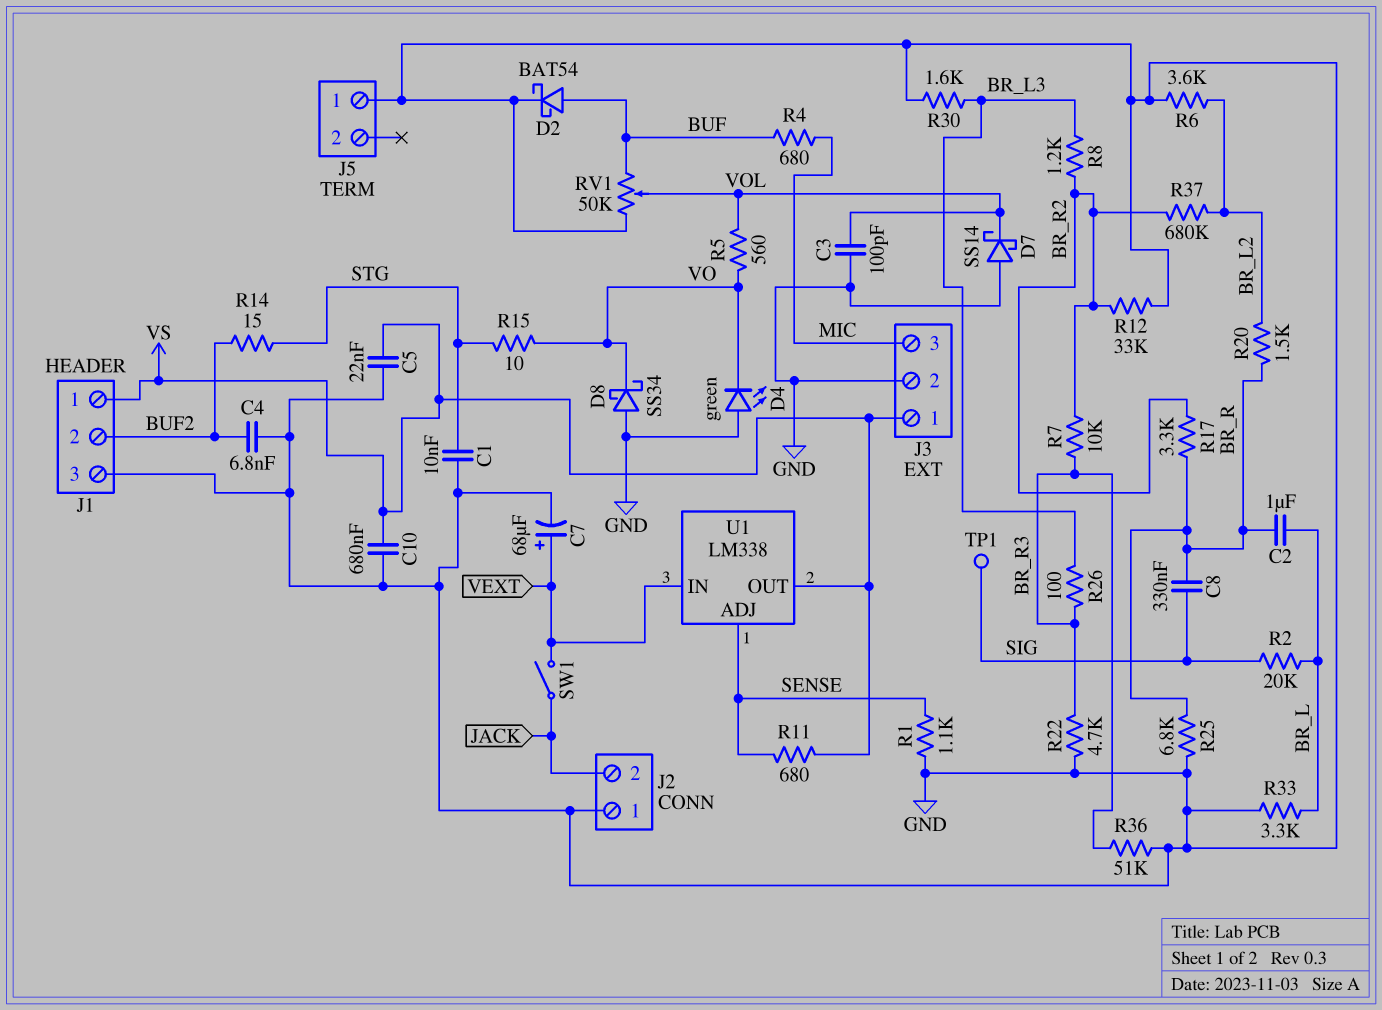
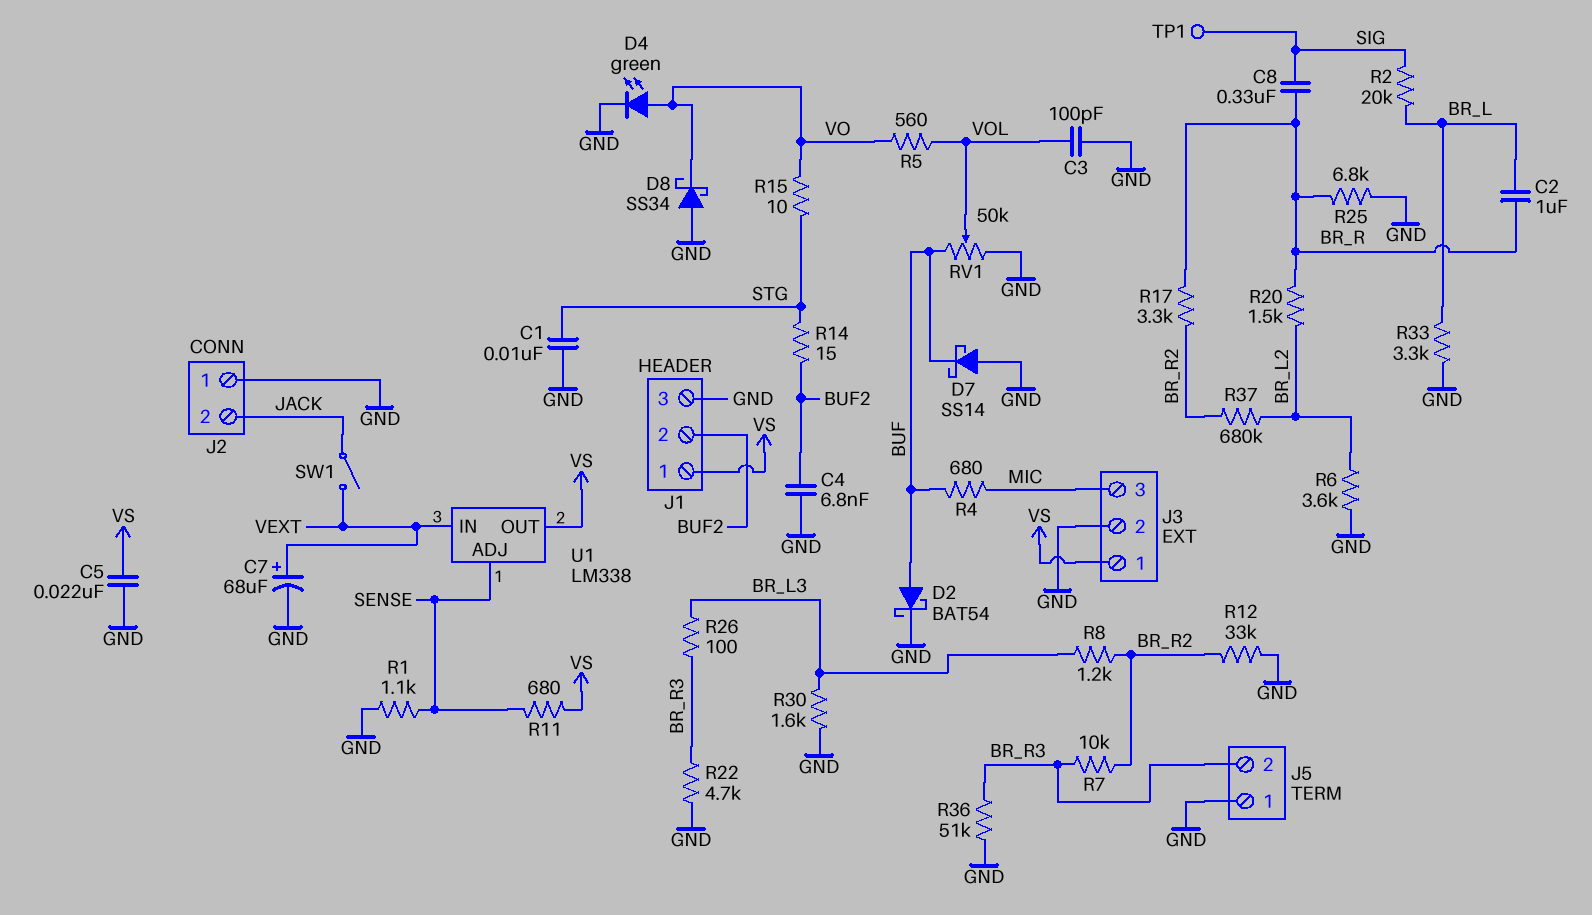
C10: 680nF (GND, VS) -> none
D4: LED green (A GND, K VO) -> LED green (A VO, K GND)
D7: schottky SS14 (A GND, K VOL) -> schottky SS14 (A GND, K BUF)
J5 pin 2: none -> BR_R3

